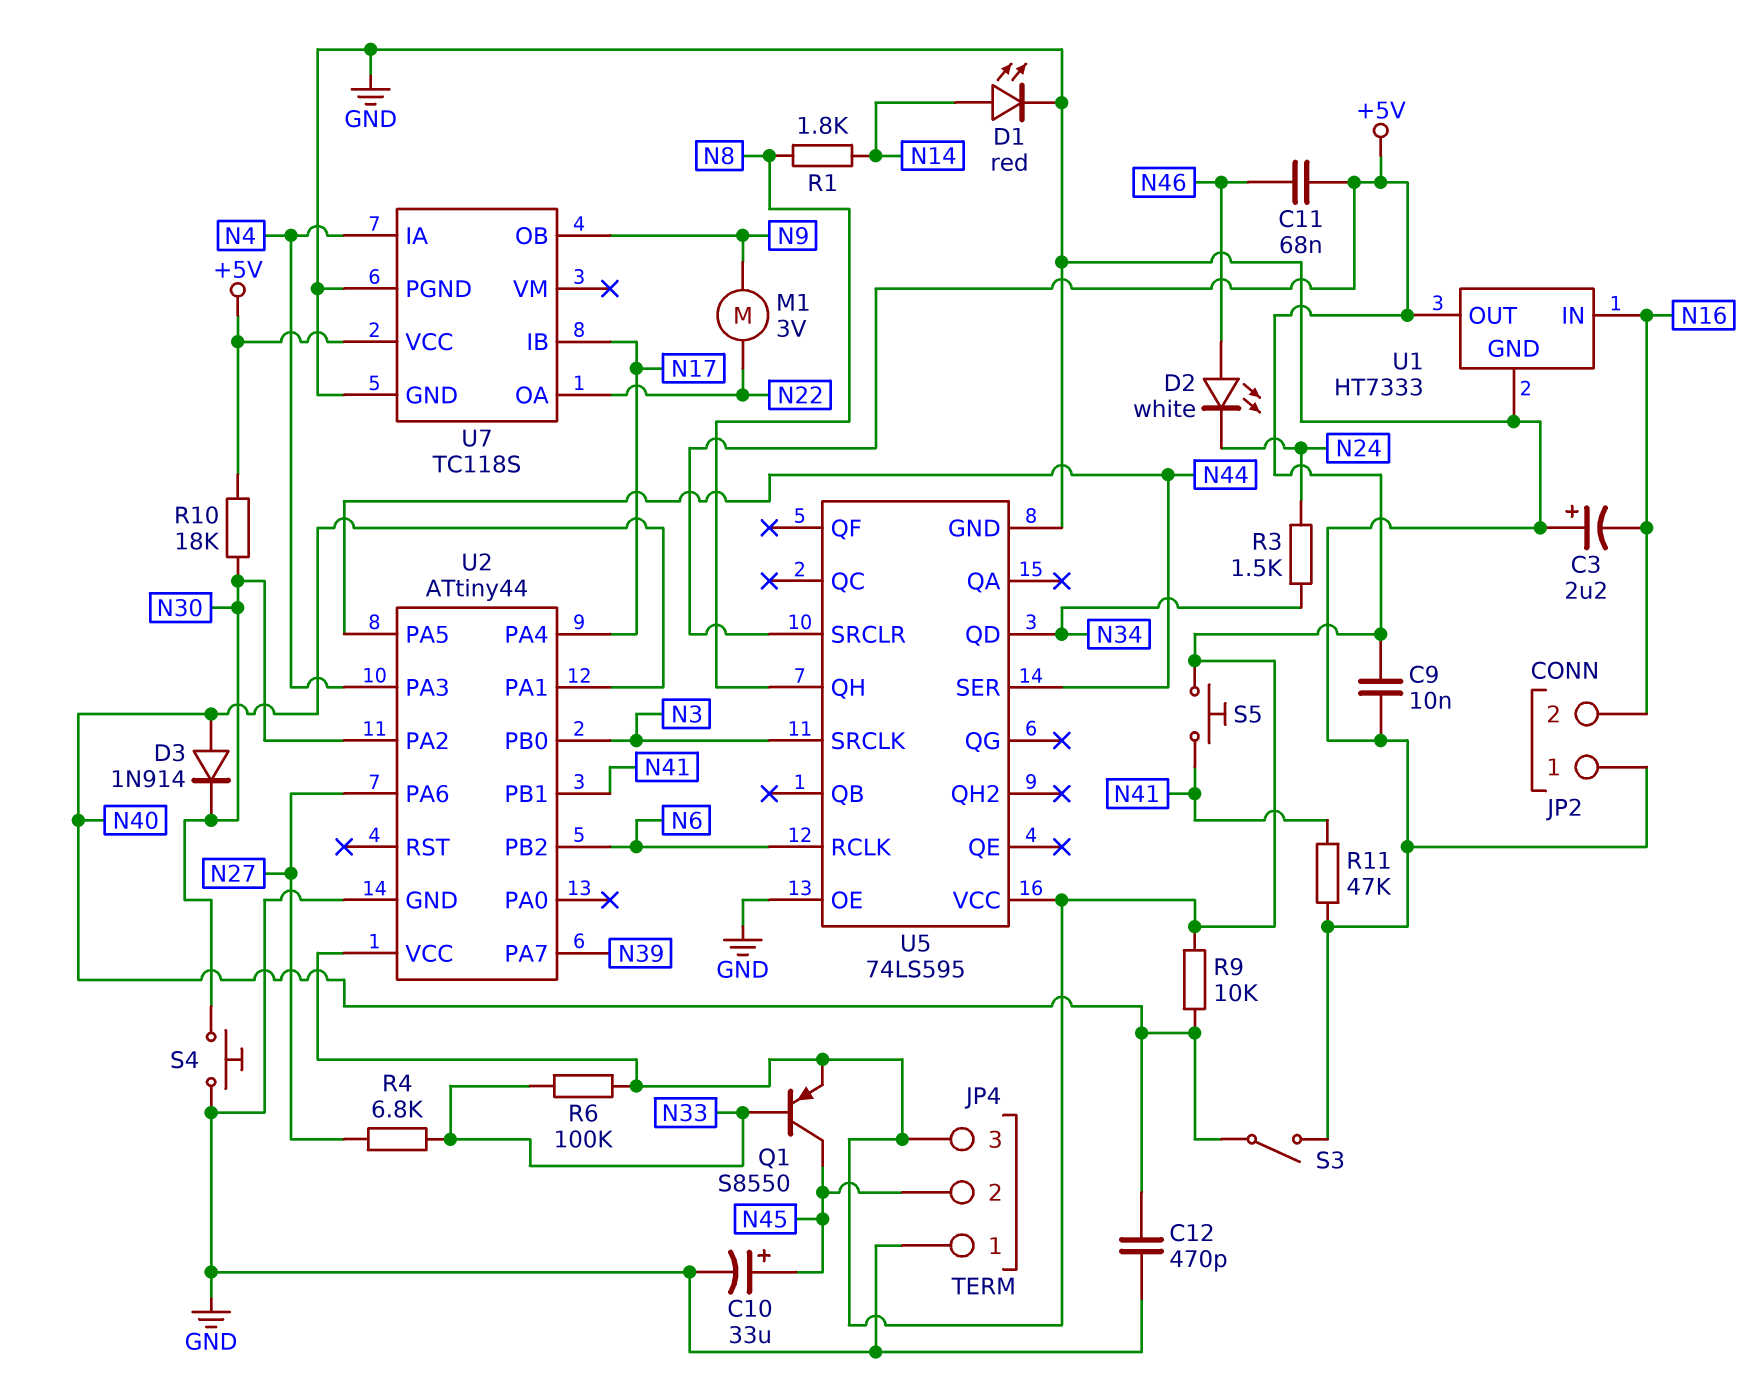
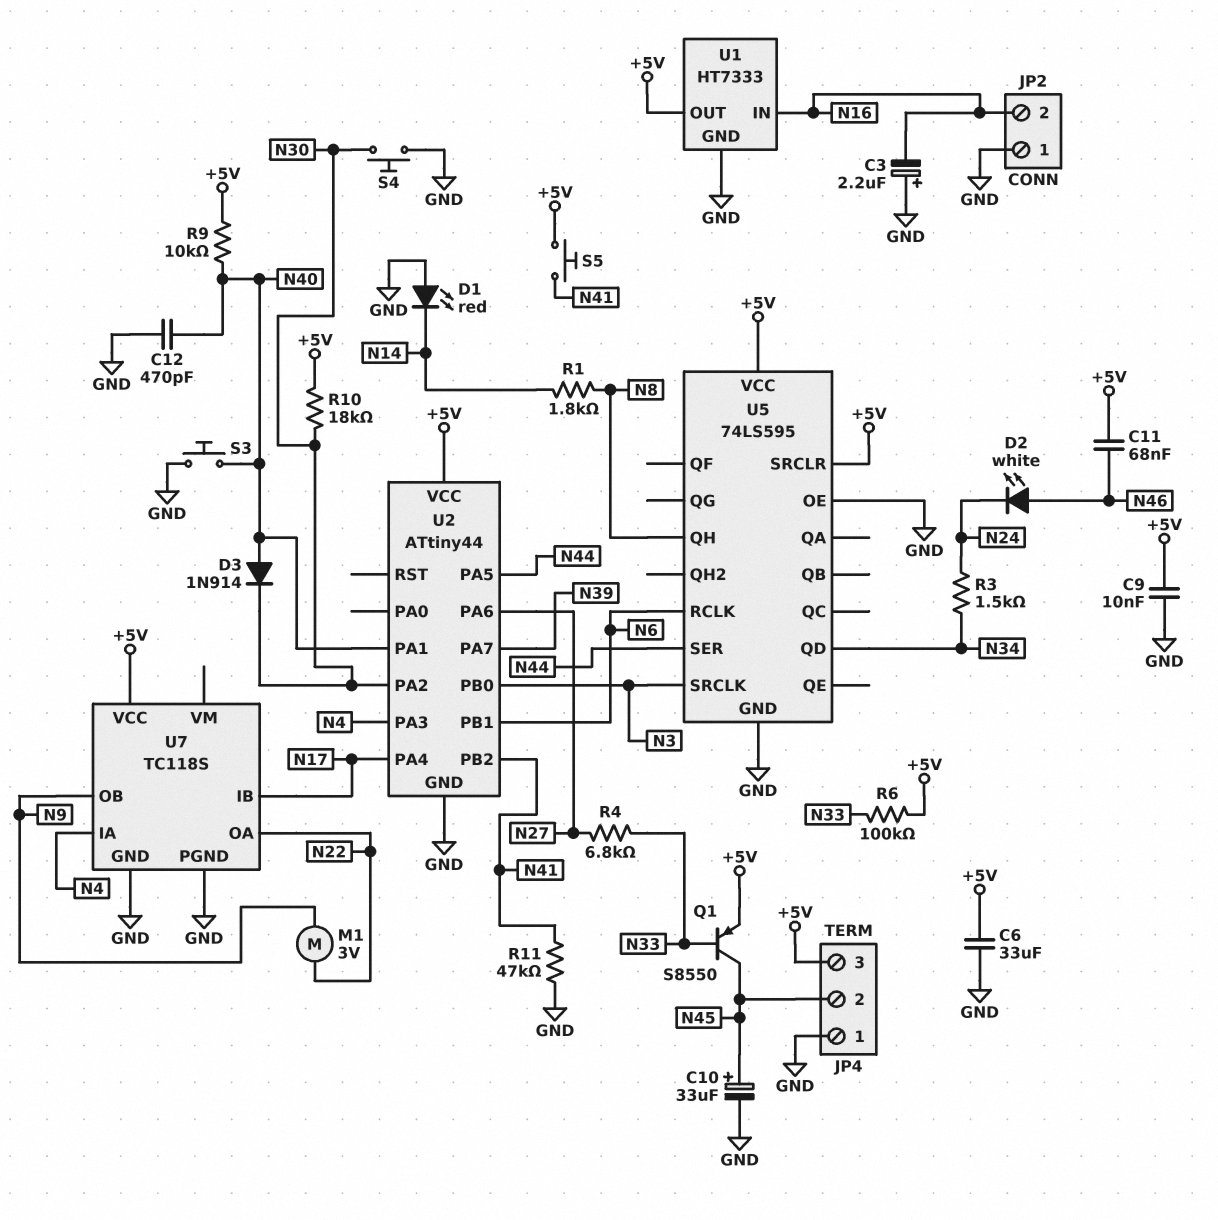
C6: none -> 33uF (+5V, GND)
D1: LED red (A N14, K GND) -> LED red (A GND, K N14)
S3: switch (GND, N40) -> button (GND, N40)
U2 pin PB1: N41 -> N6
U2 pin PB2: N6 -> N41

